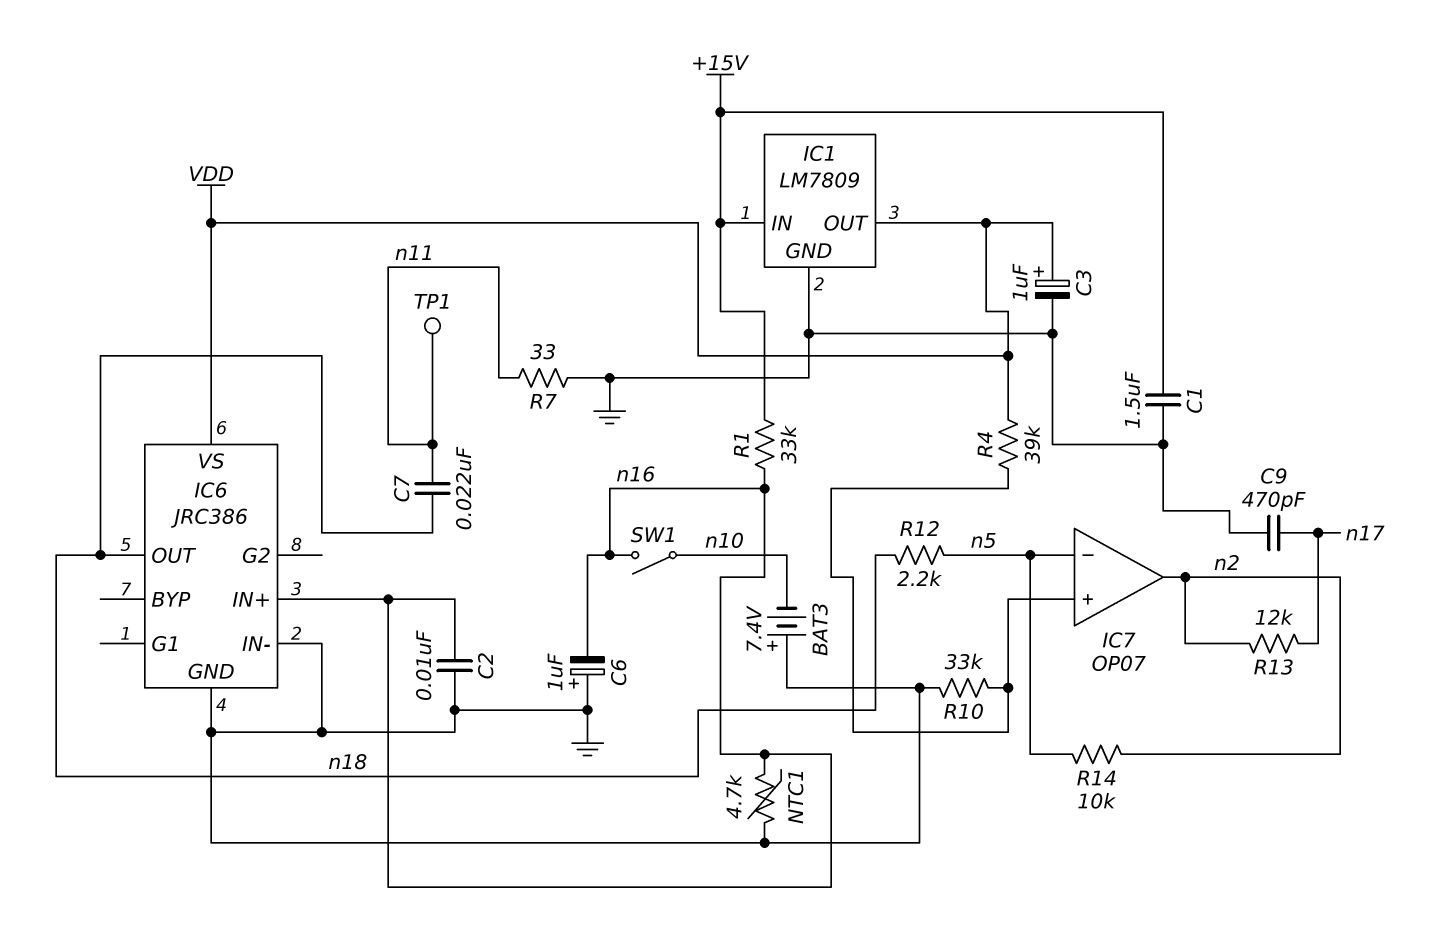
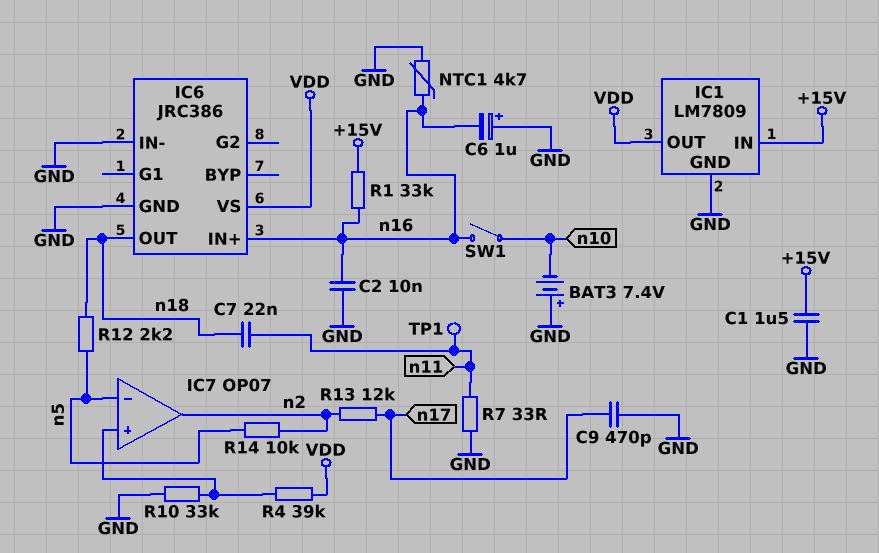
C3: 1uF (plus VDD, minus GND) -> none

